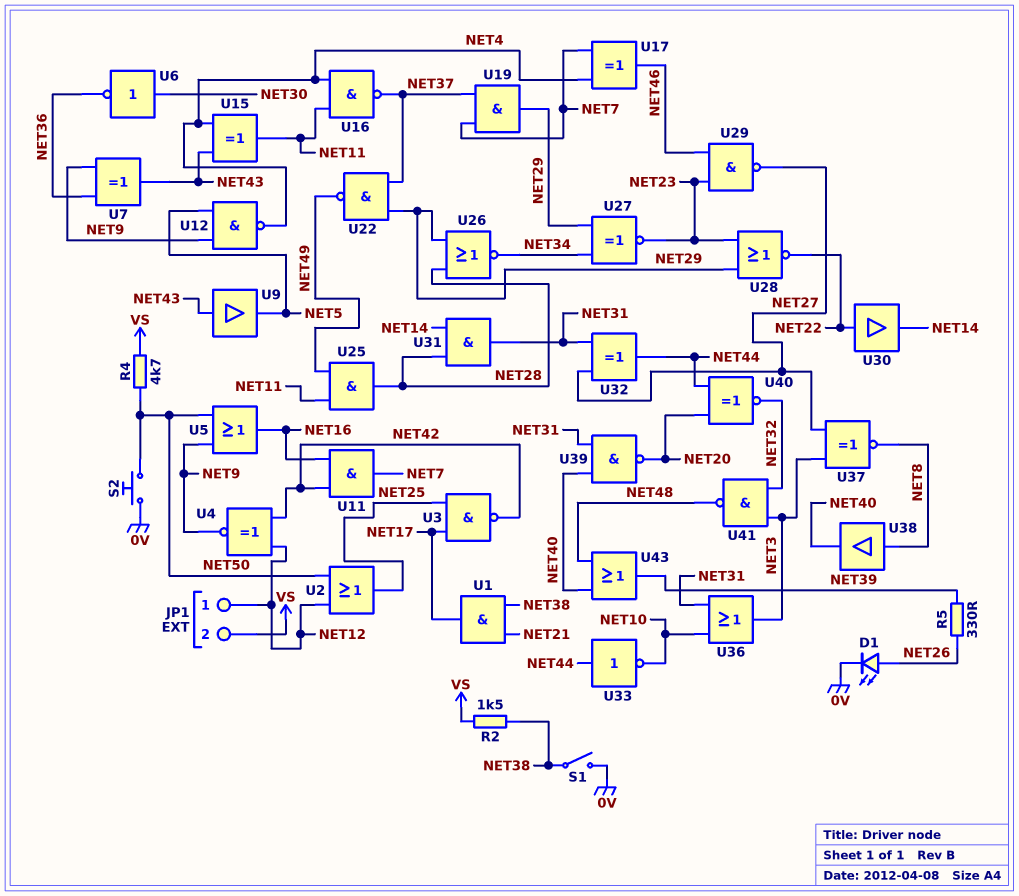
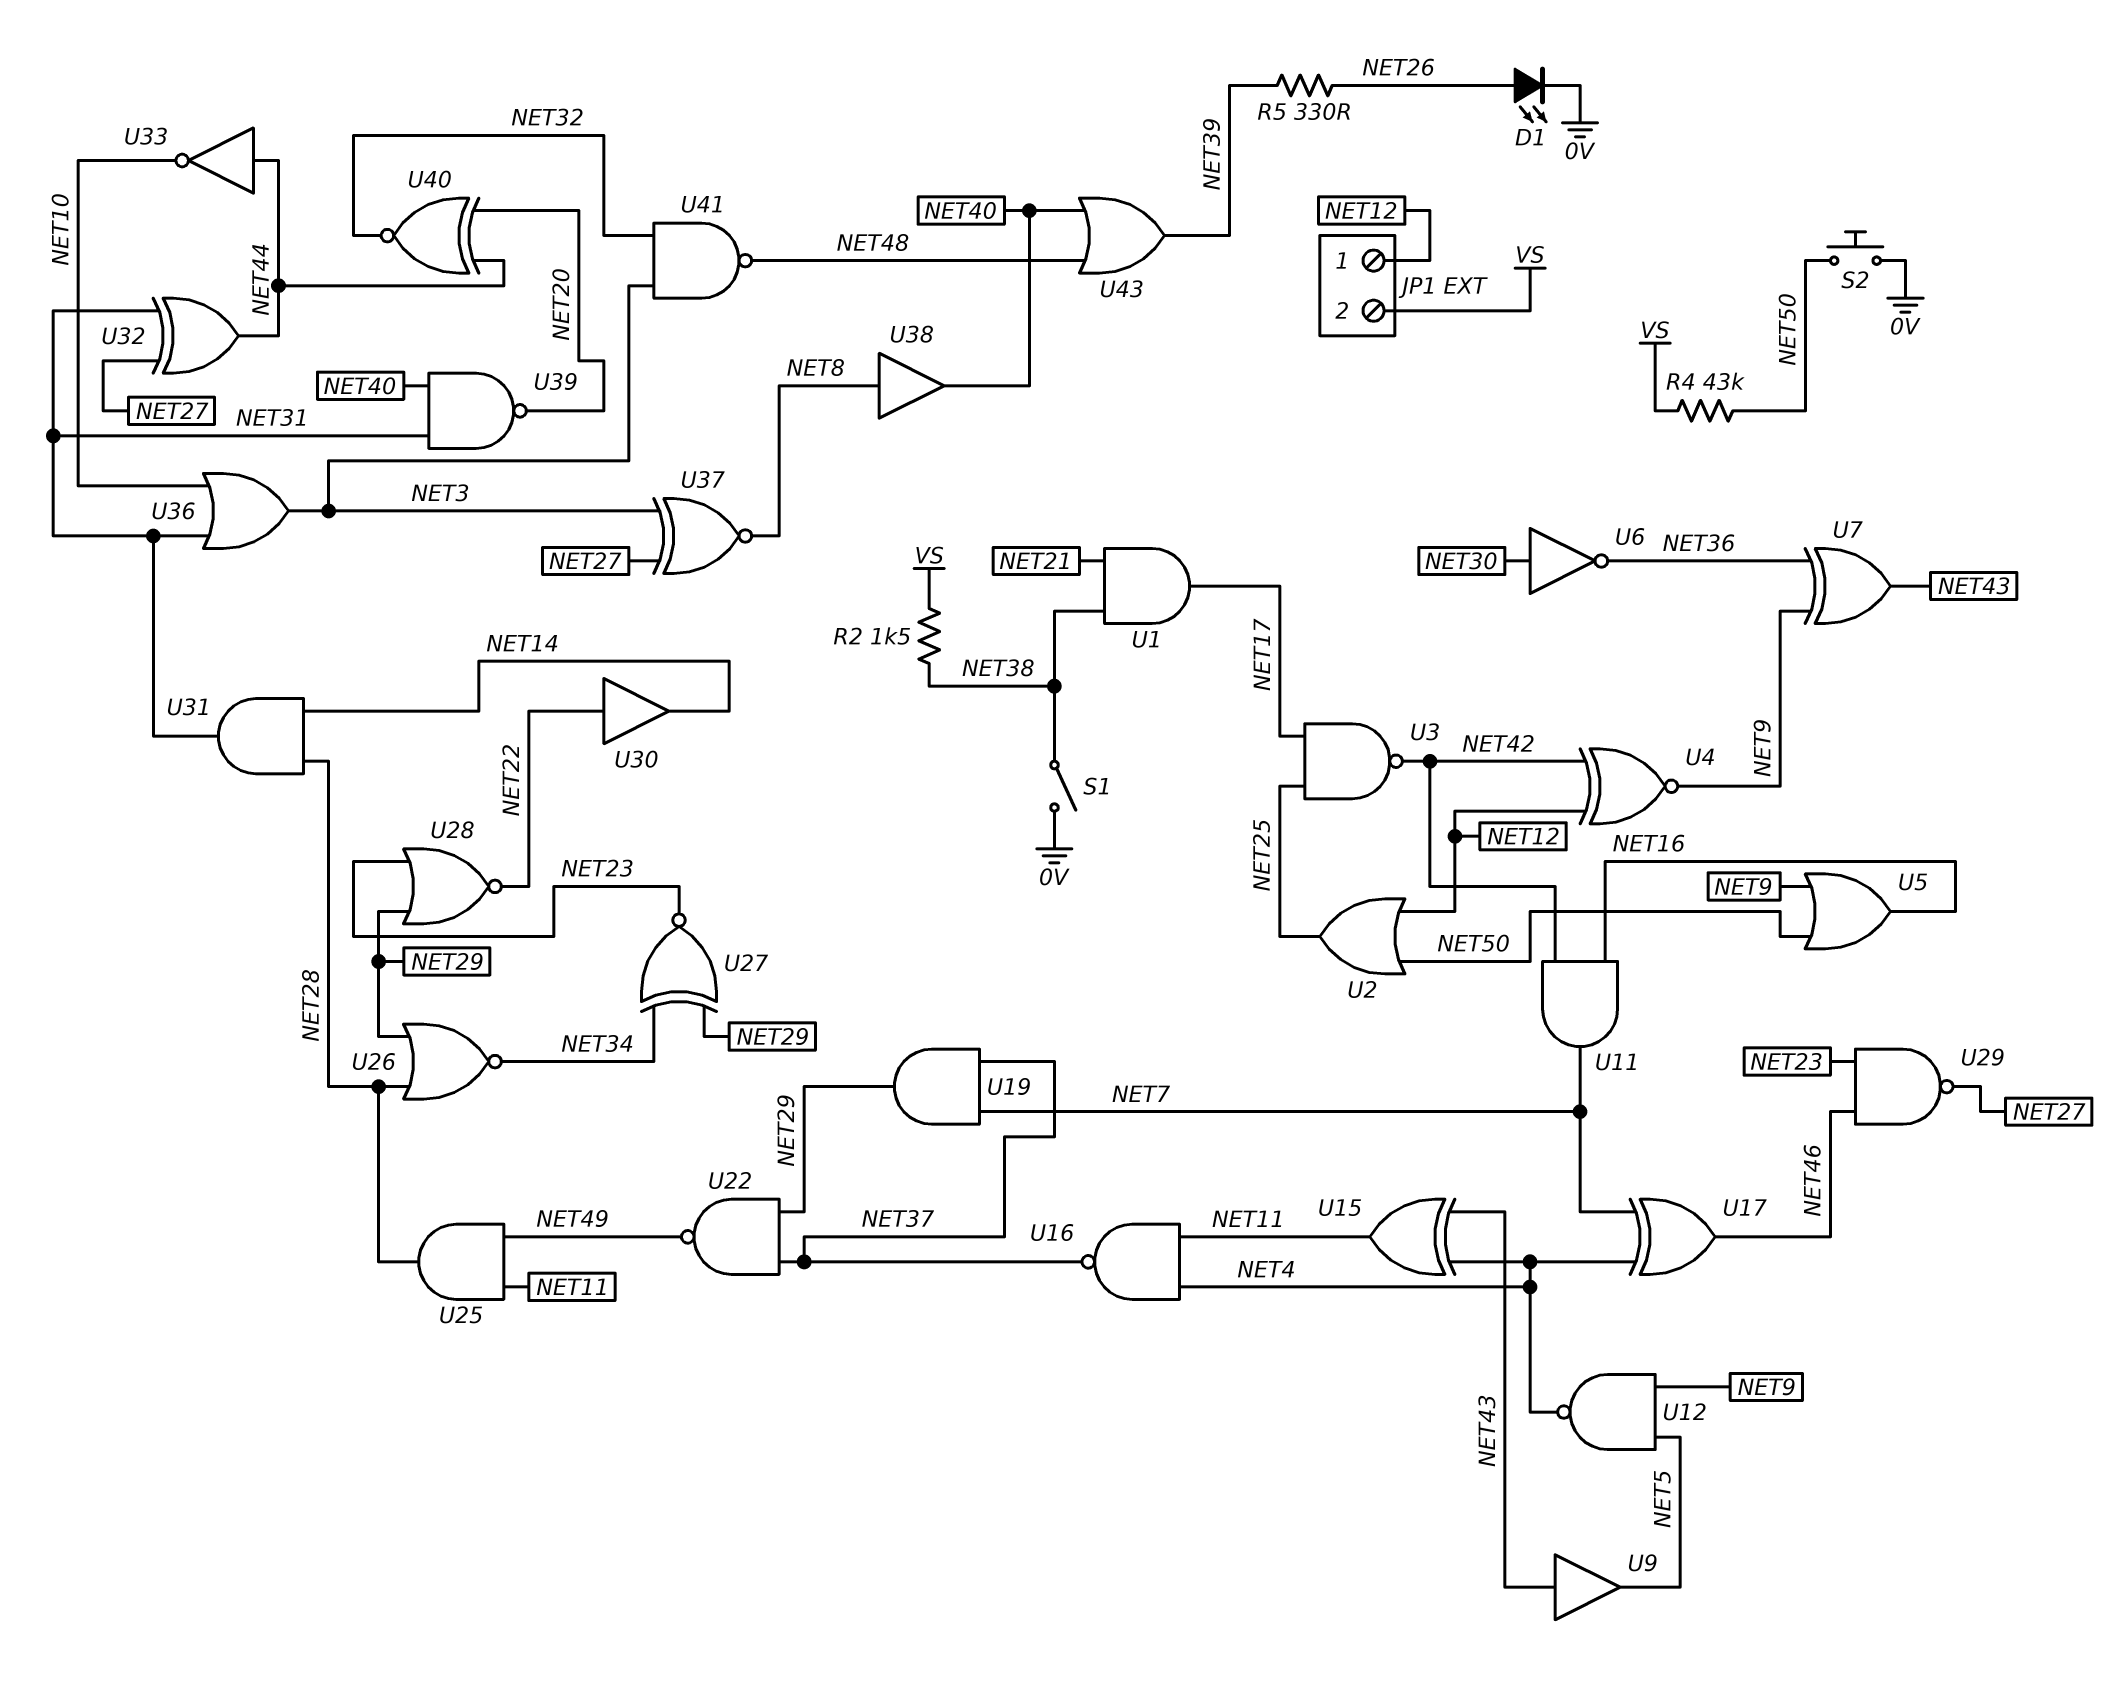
R4: 4.7k (NET50, VS) -> 43k (NET50, VS)

